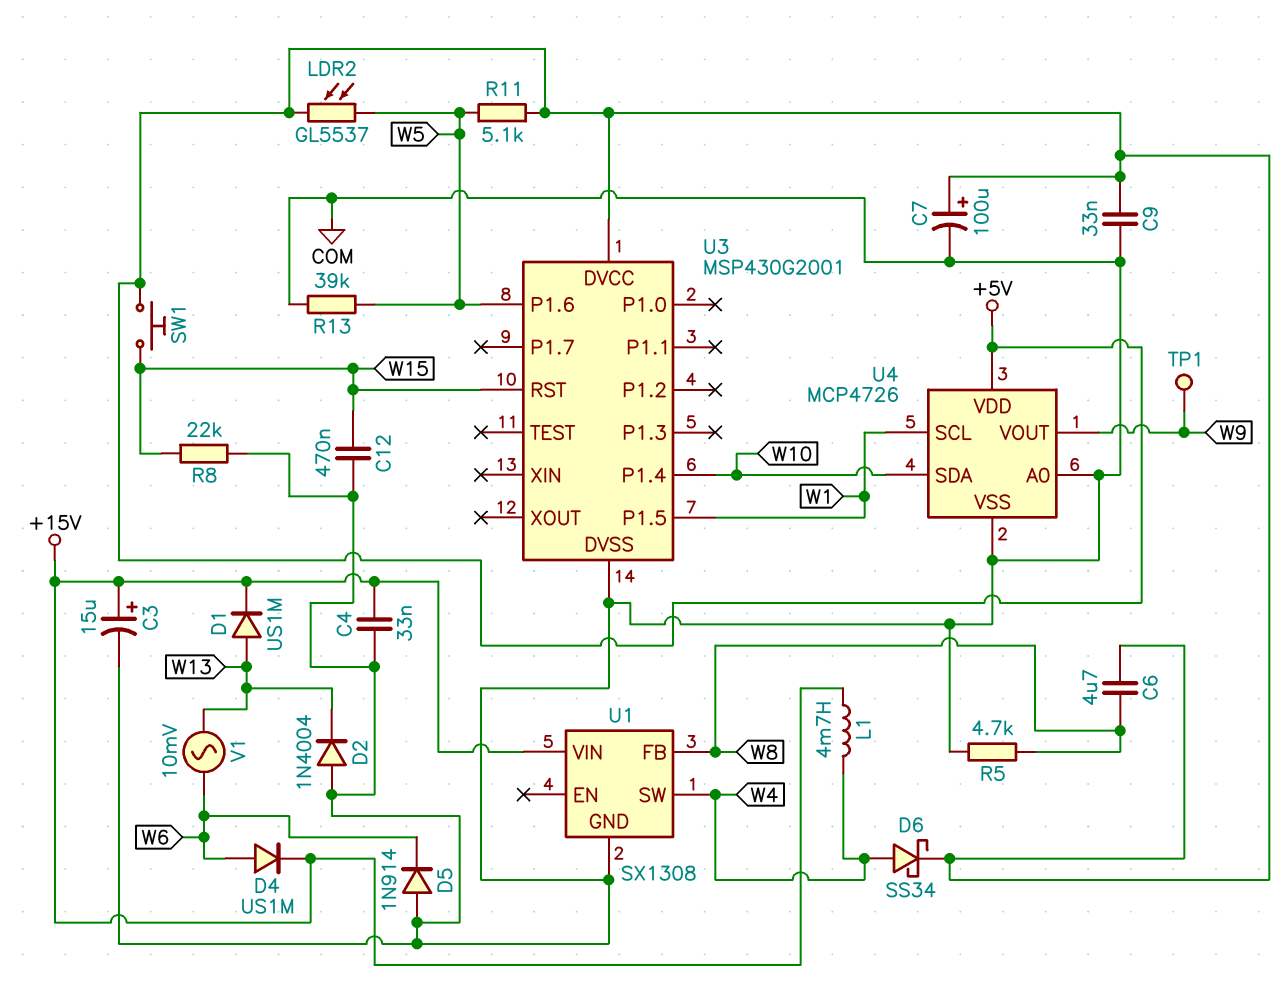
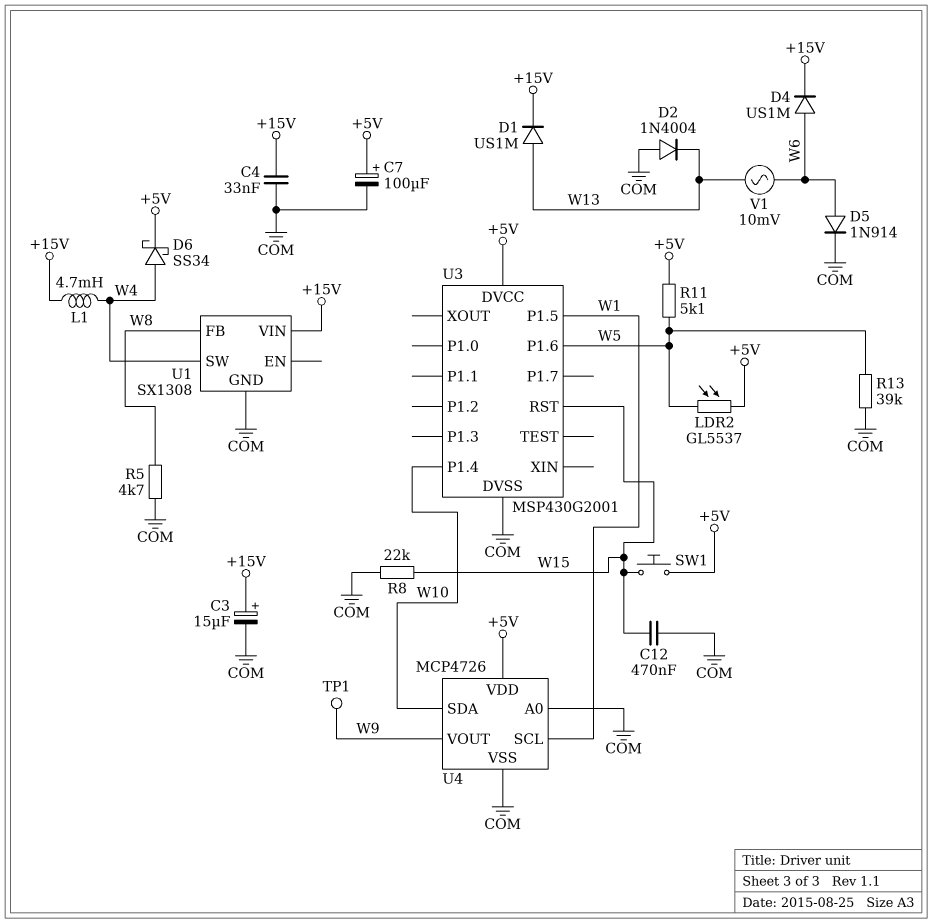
C6: 4.7uF (+5V, W8) -> none
C9: 33nF (+5V, COM) -> none
D5: diode 1N914 (A COM, K W6) -> diode 1N914 (A W6, K COM)

